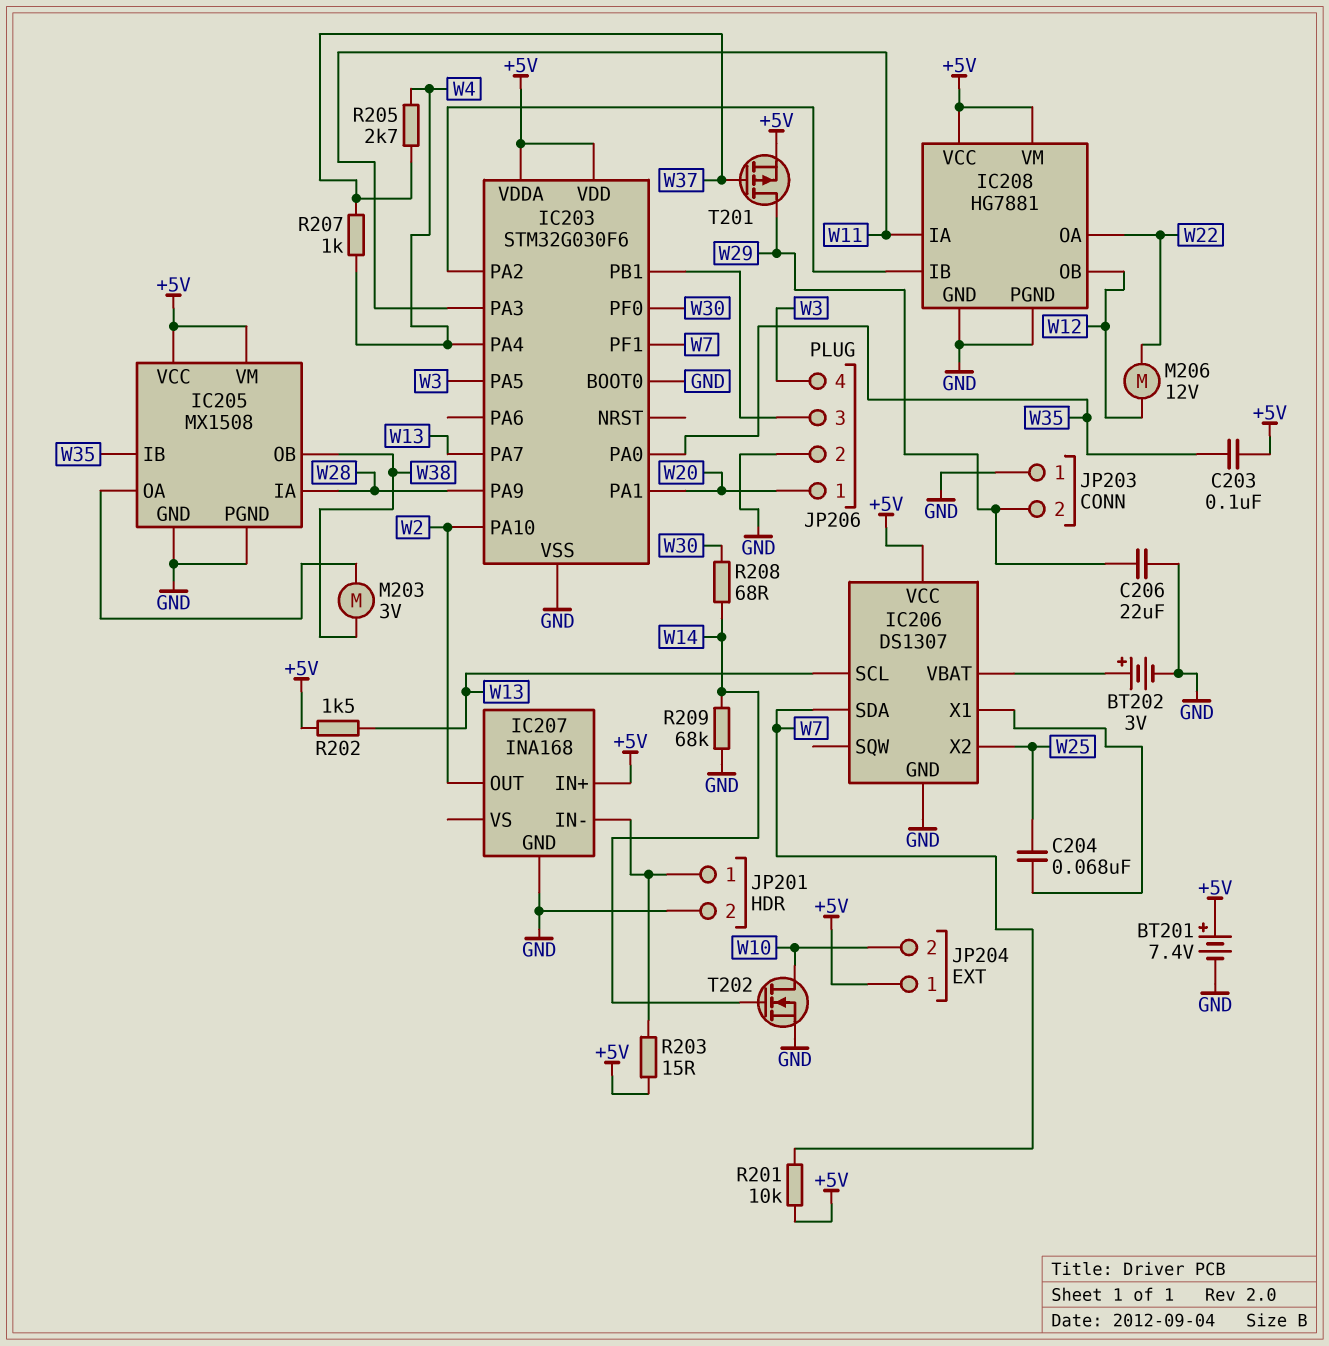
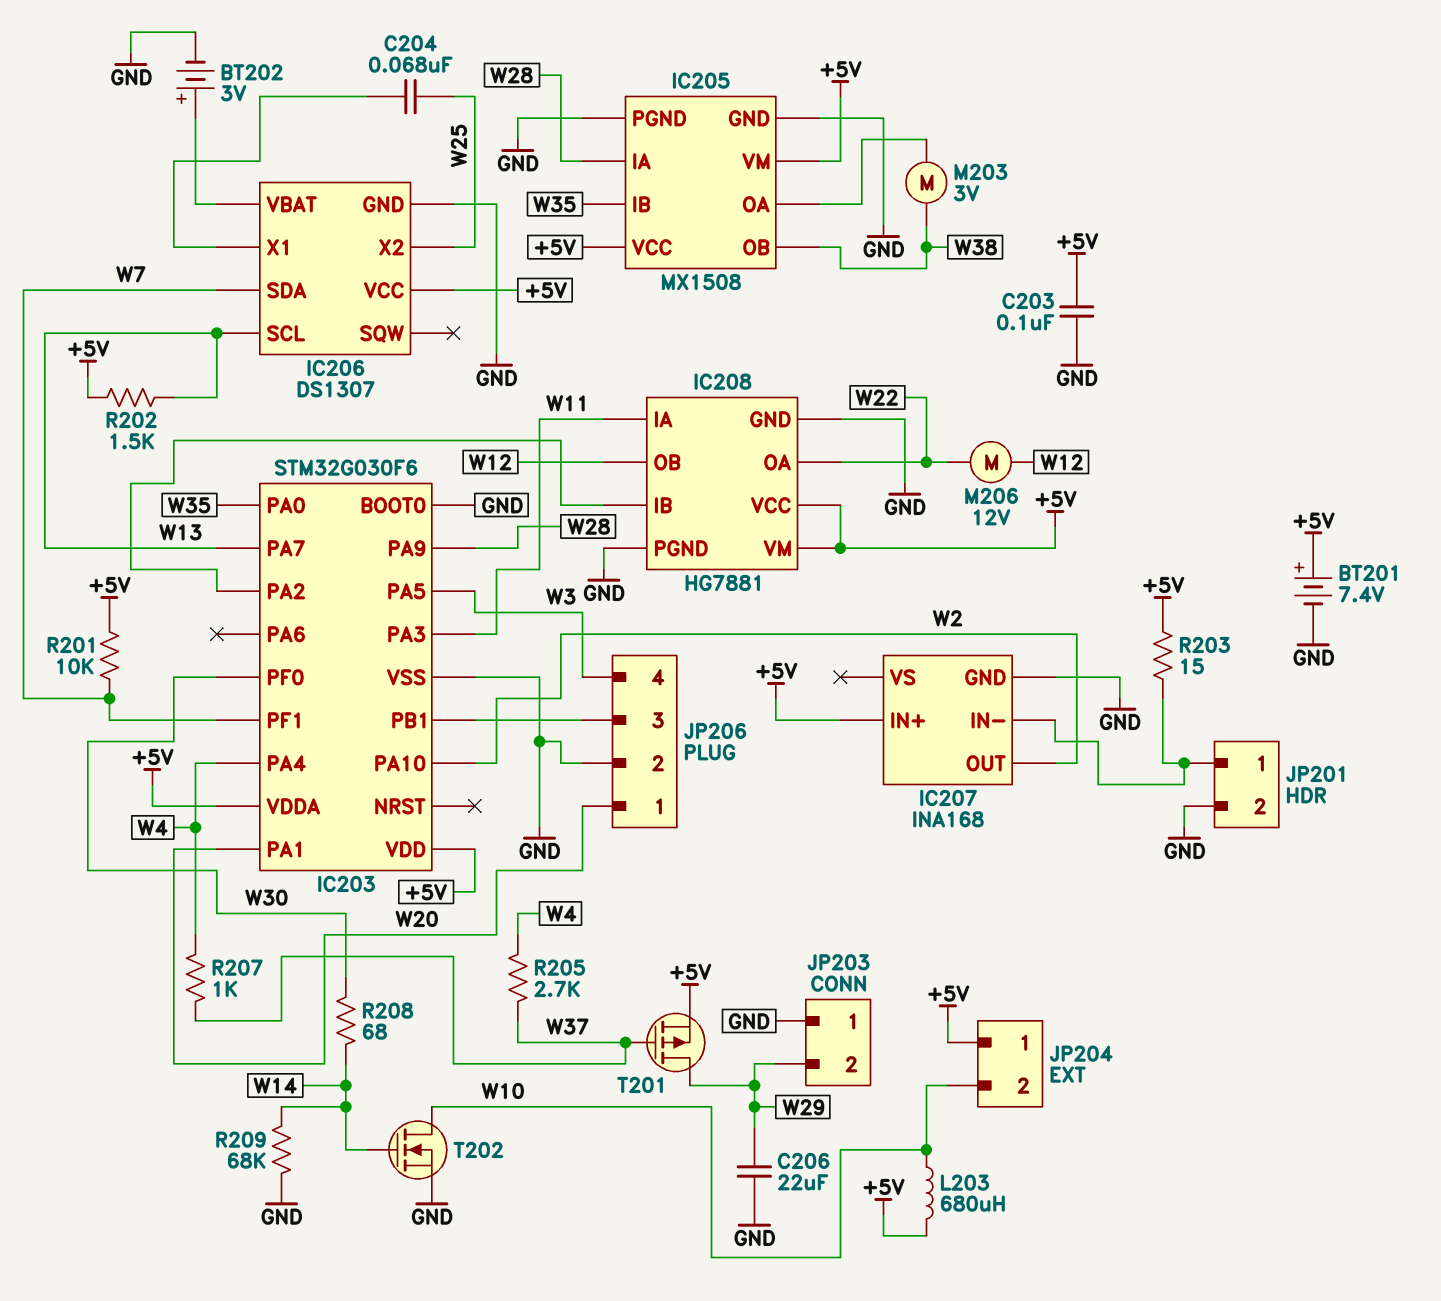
C203: 100nF (+5V, W35) -> 100nF (+5V, GND)
L203: none -> 680uH (+5V, W10)

